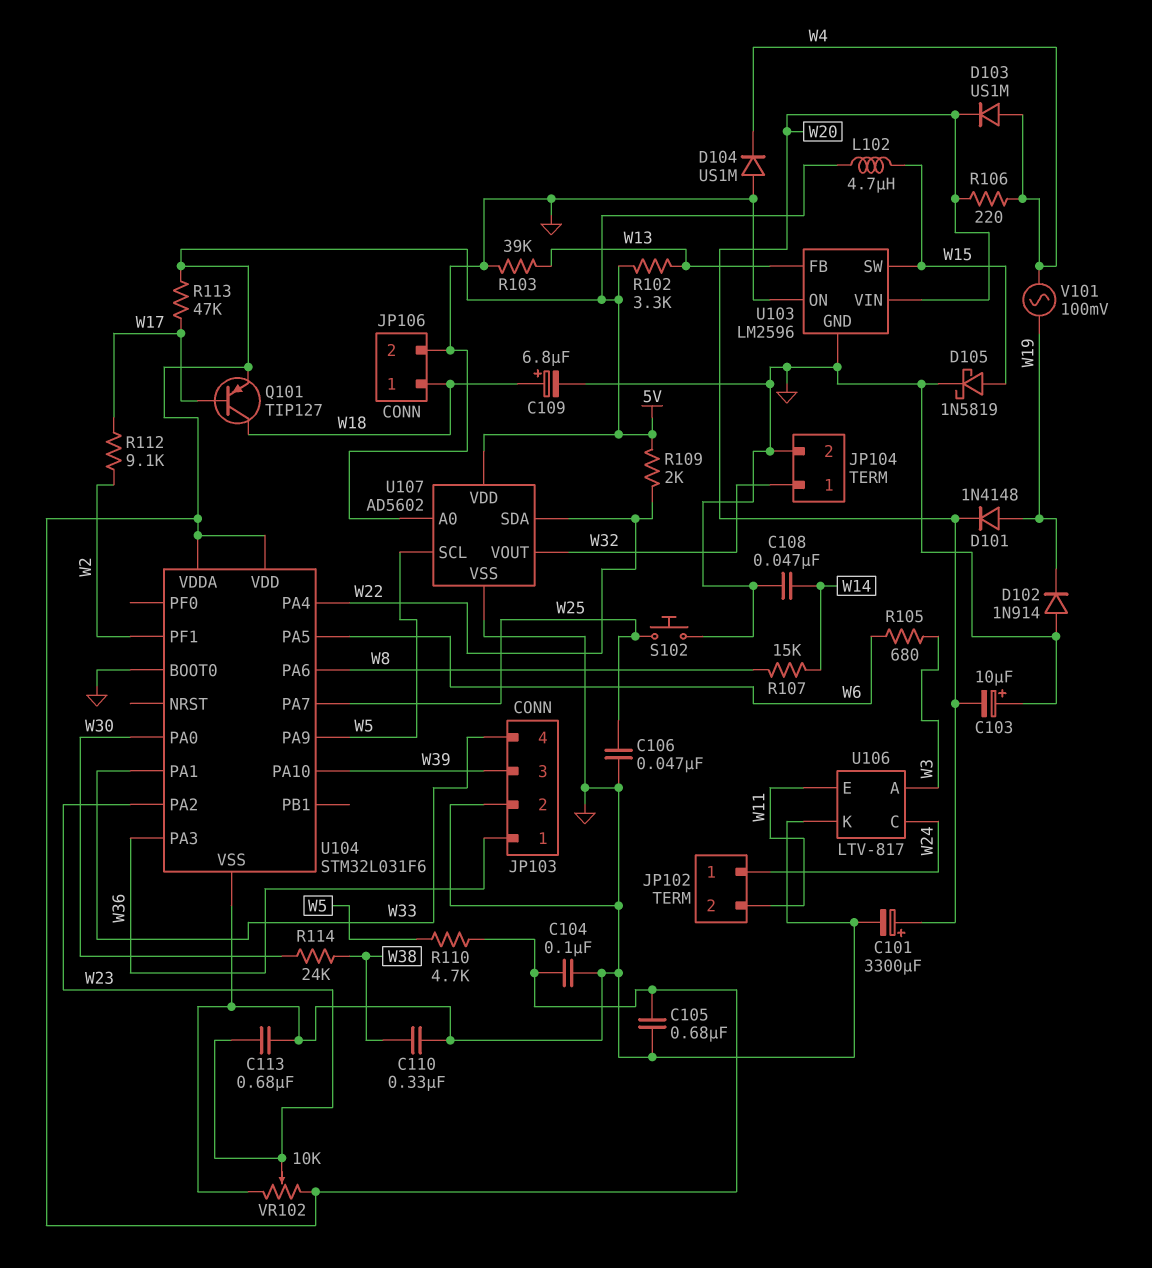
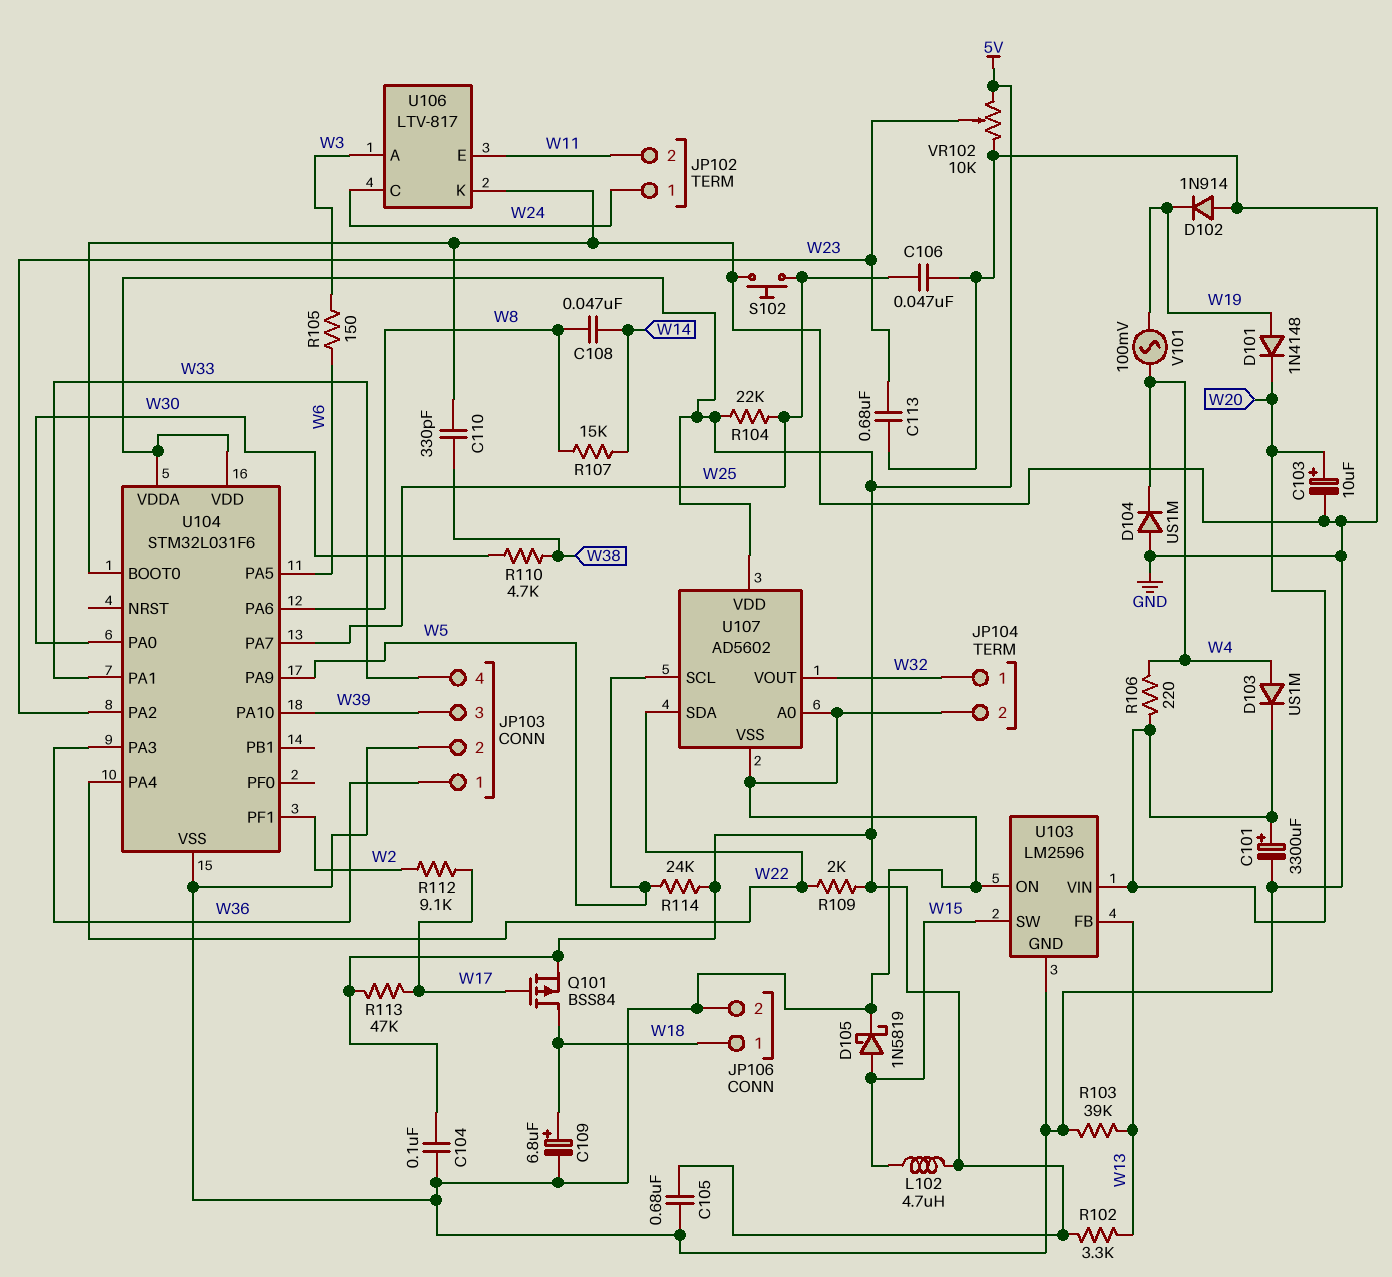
C103: 10uF (plus GND, minus W20) -> 10uF (plus W20, minus GND)
C108: 47nF (GND, W14) -> 47nF (W8, W14)
C110: 330nF (GND, W38) -> 330pF (GND, W38)
Q101: PNP TIP127 (B W17, C W18, E 5V) -> PMOS BSS84 (G W17, D W18, S 5V)
R104: none -> 22k (5V, W25)
R105: 680 (W3, W6) -> 150 (W3, W6)
R110: 4.7k (5V, W5) -> 4.7k (W30, W38)
R114: 24k (W30, W38) -> 24k (5V, W5)

